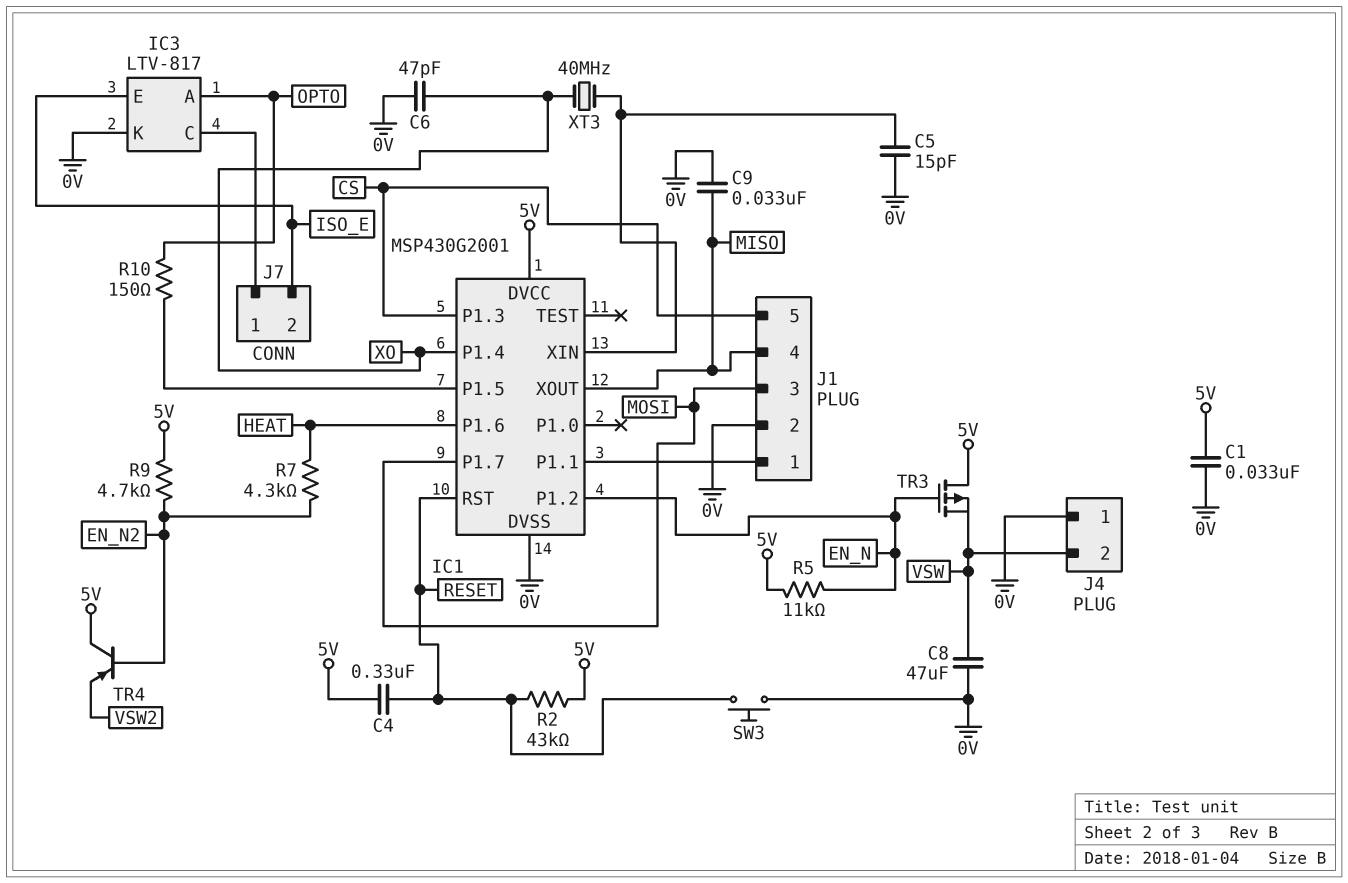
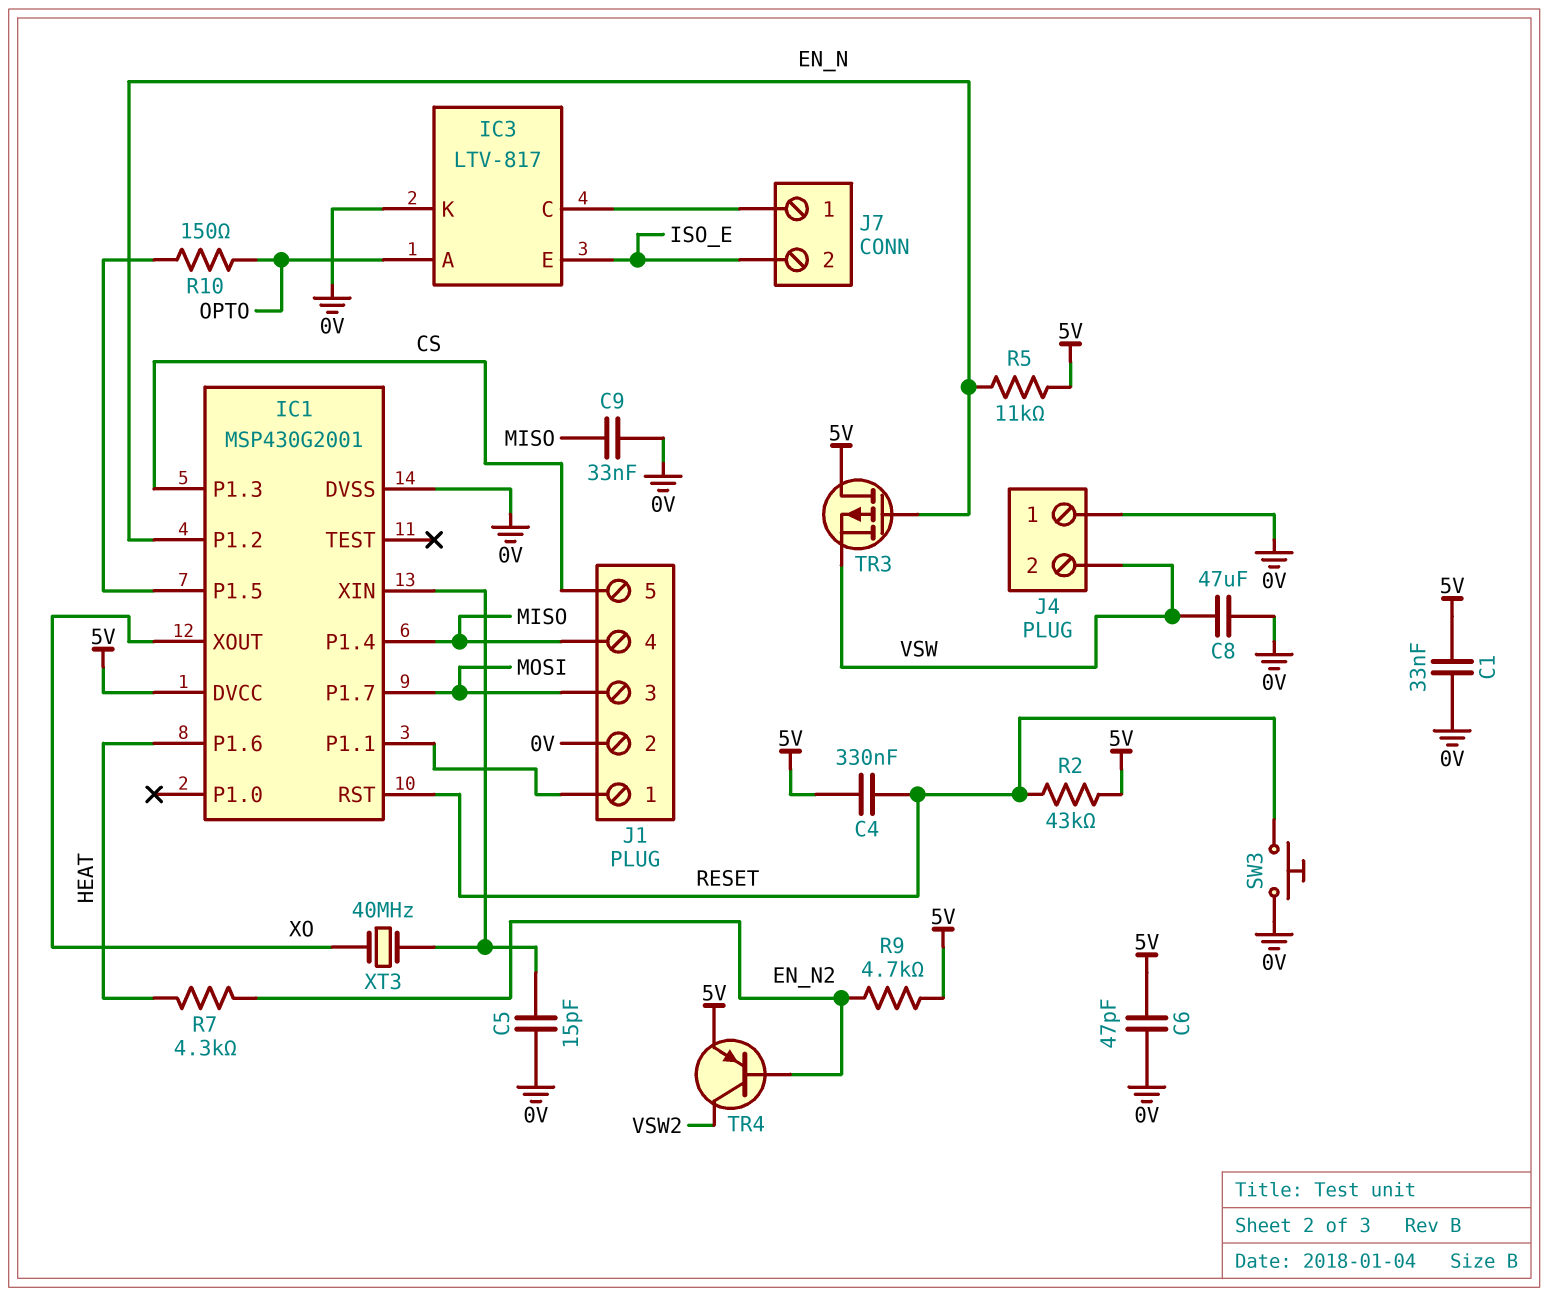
C6: 47pF (0V, XO) -> 47pF (0V, 5V)
IC1 pin P1.4: XO -> MISO
IC1 pin XOUT: MISO -> XO
TR4: PNP (B EN_N2, C 5V, E VSW2) -> PNP (B EN_N2, C VSW2, E 5V)

